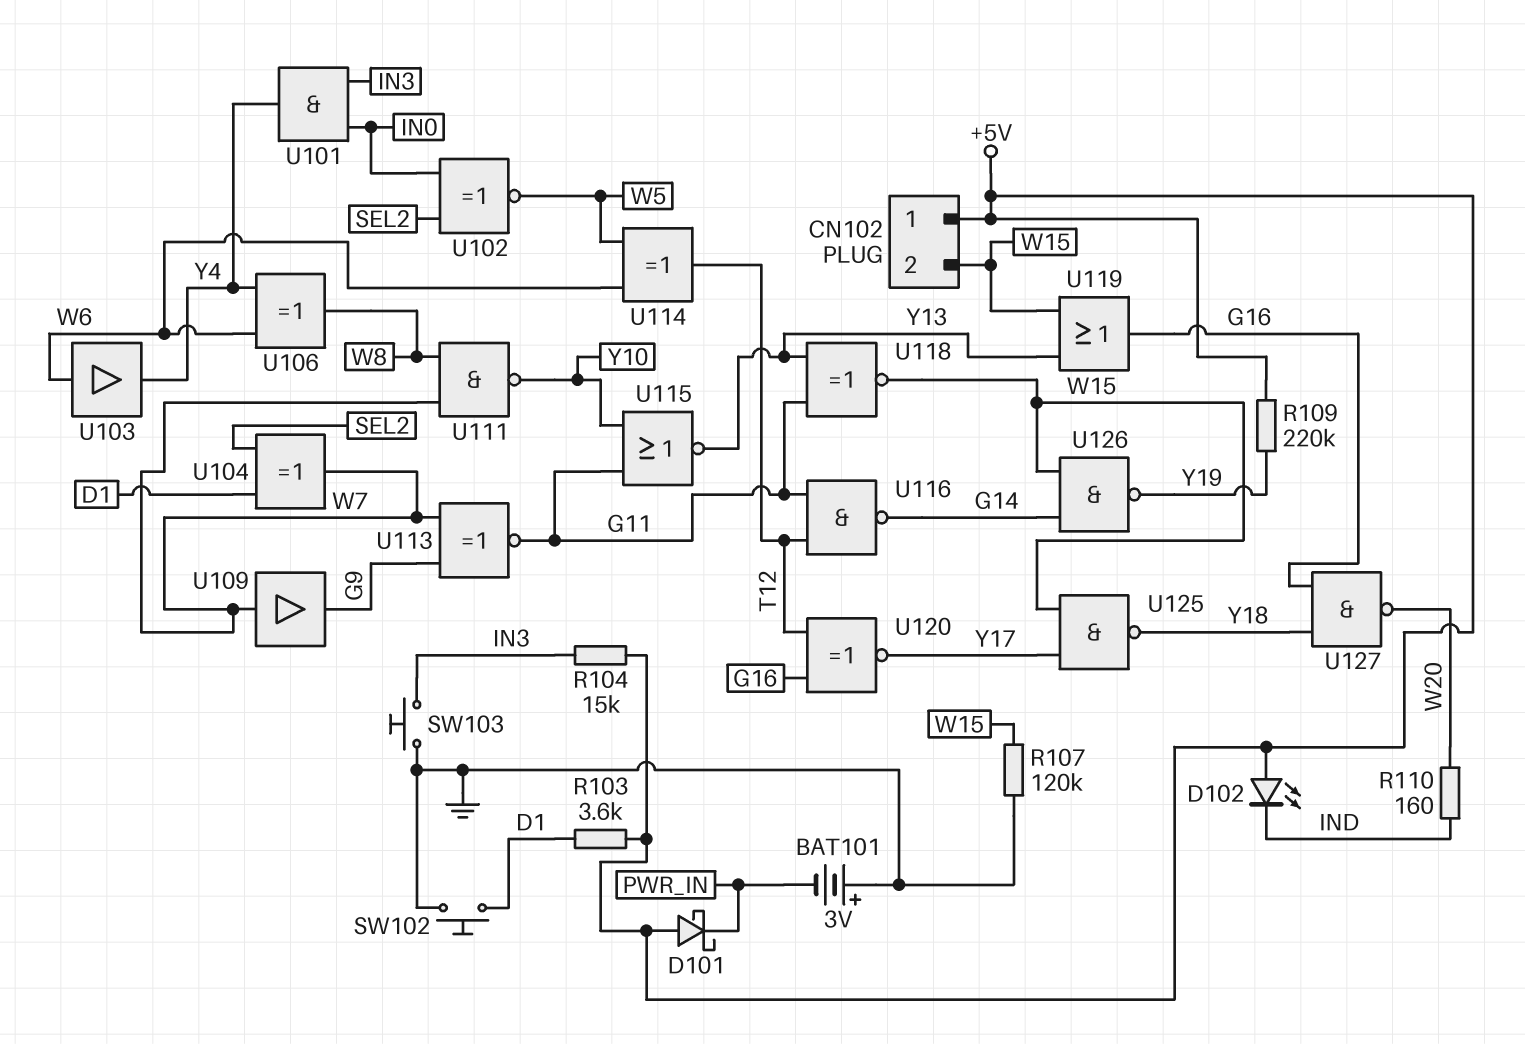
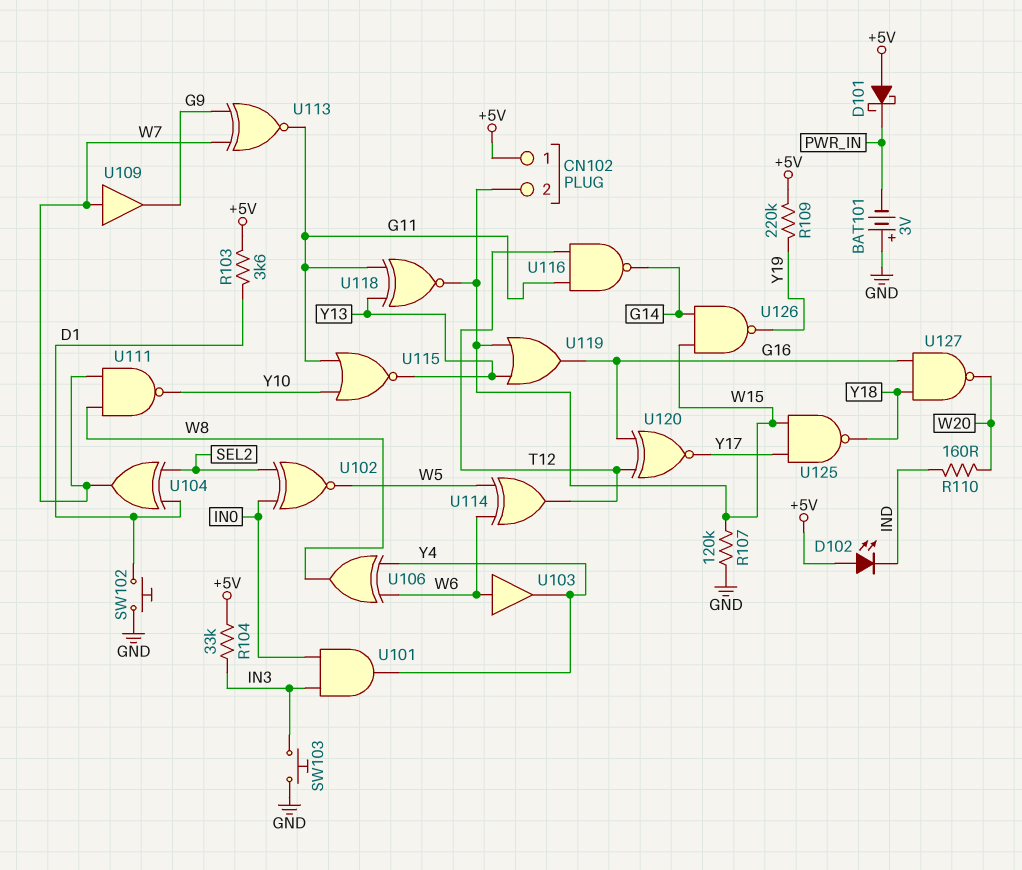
R104: 15k (+5V, IN3) -> 33k (+5V, IN3)

